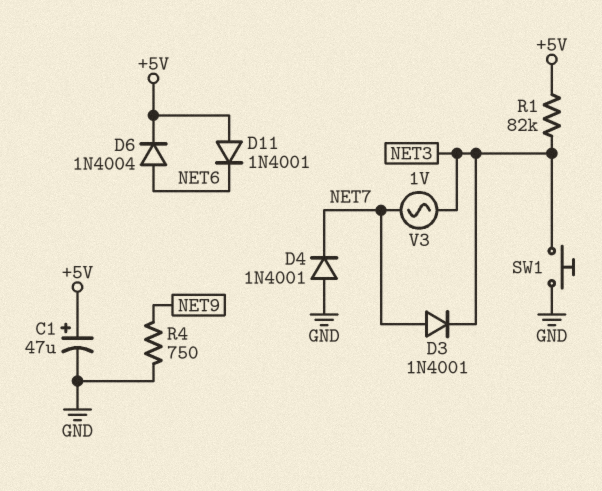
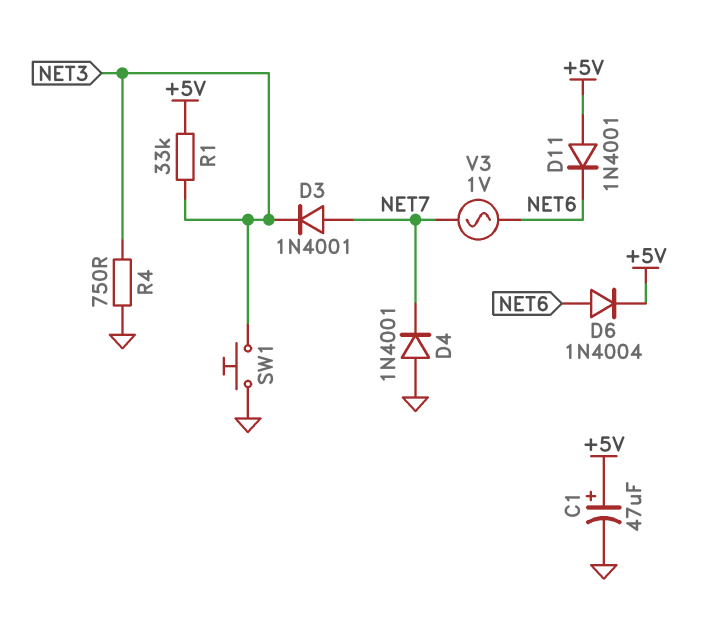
R1: 82k (+5V, NET3) -> 33k (+5V, NET3)
R4: 750 (GND, NET9) -> 750 (GND, NET3)
V3: AC 1V (NET3, NET7) -> AC 1V (NET6, NET7)

